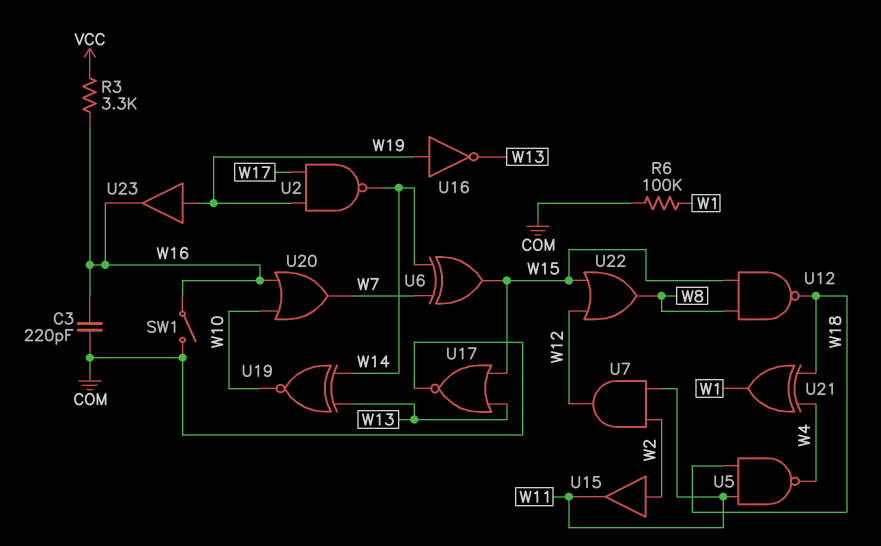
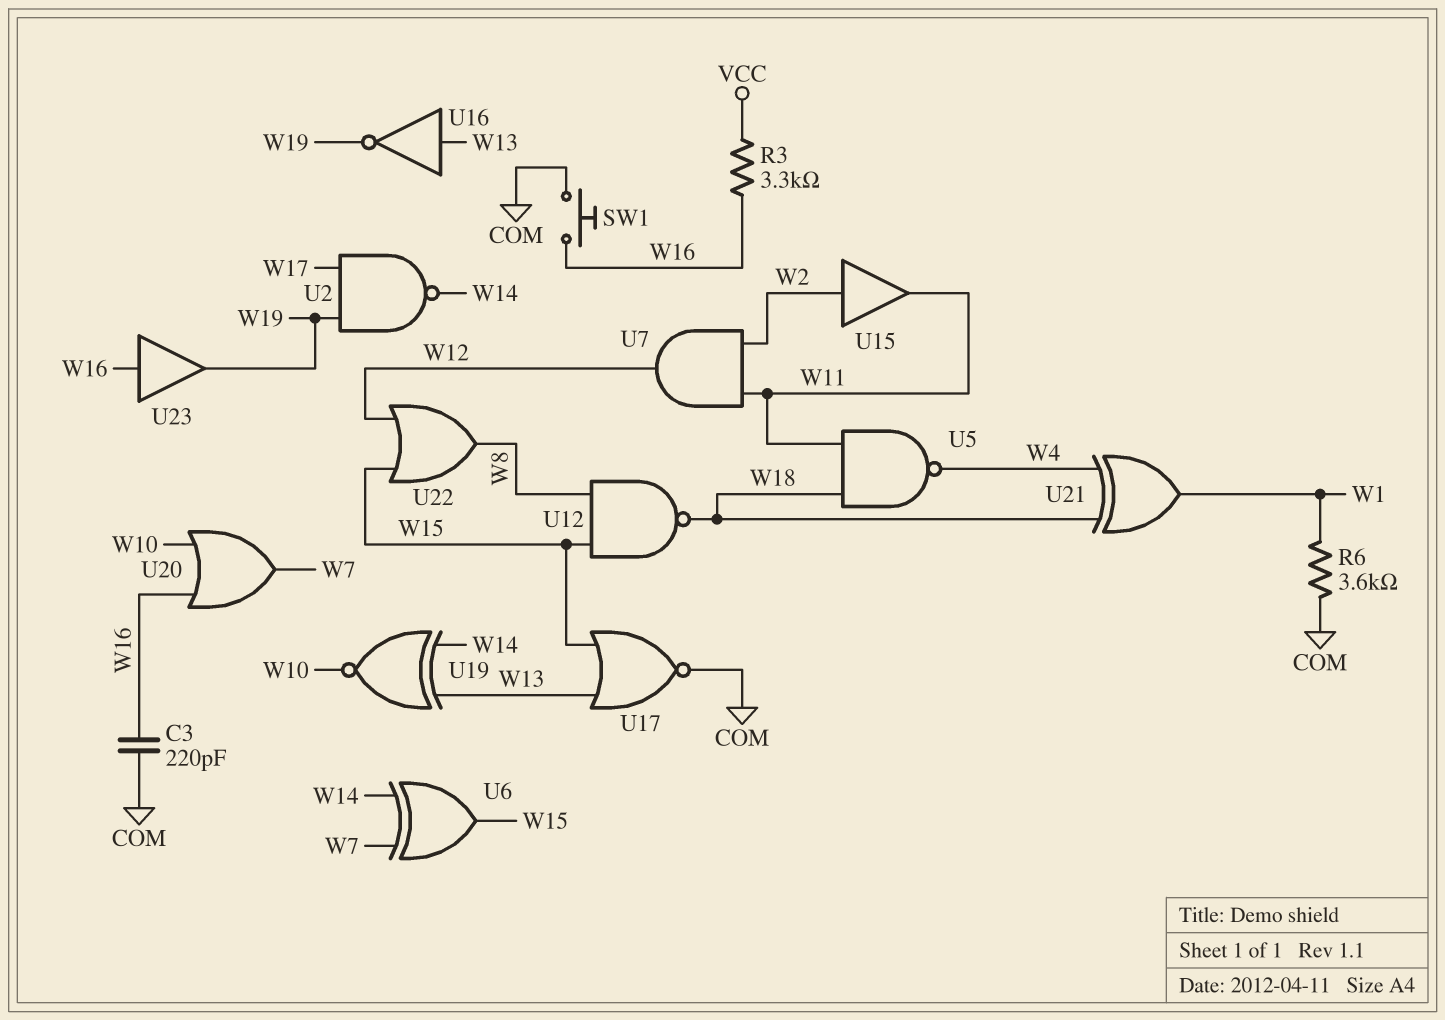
R6: 100k (COM, W1) -> 3.6k (COM, W1)
SW1: switch (COM, W16) -> button (COM, W16)
U16: NOT (in W19, out W13) -> NOT (in W13, out W19)
U23: buffer (in W19, out W16) -> buffer (in W16, out W19)

